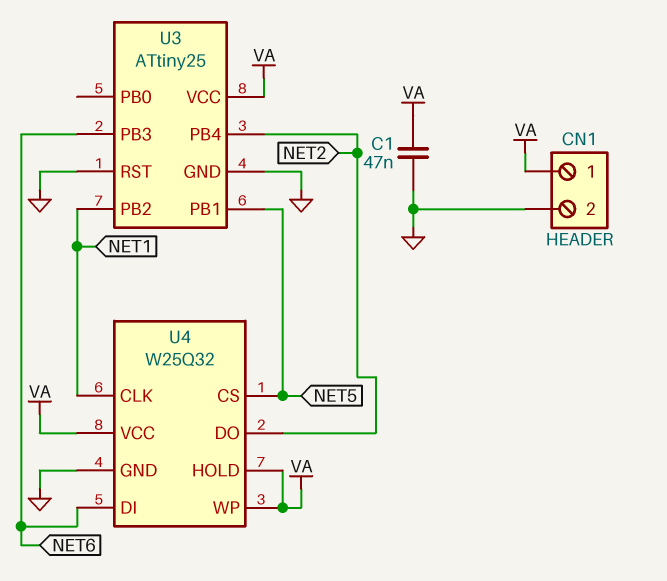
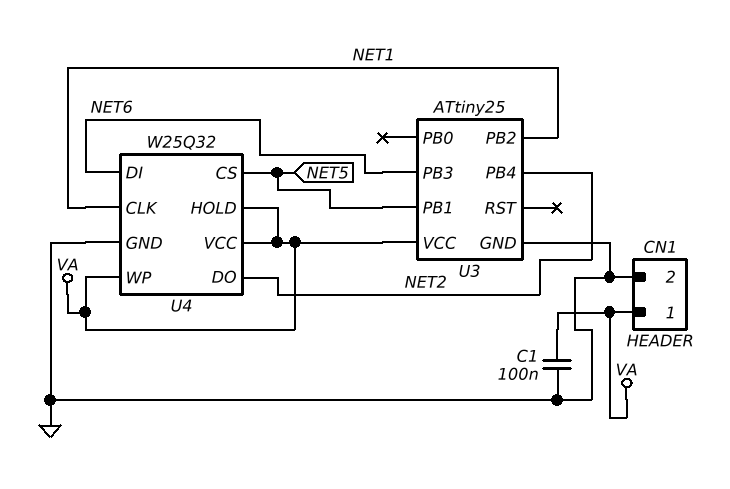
C1: 47nF (GND, VA) -> 100nF (GND, VA)
U3 pin RST: GND -> none

